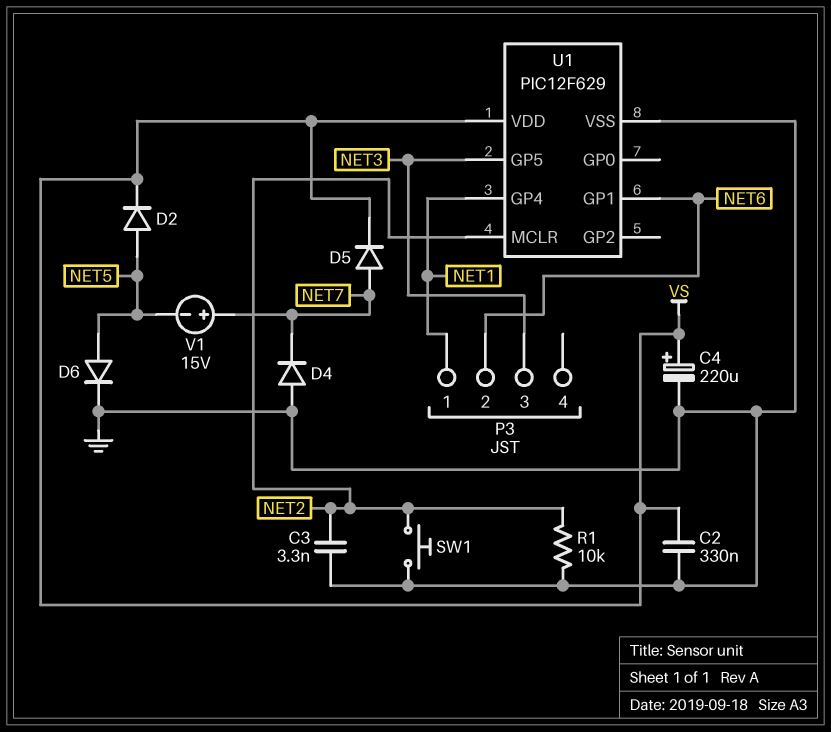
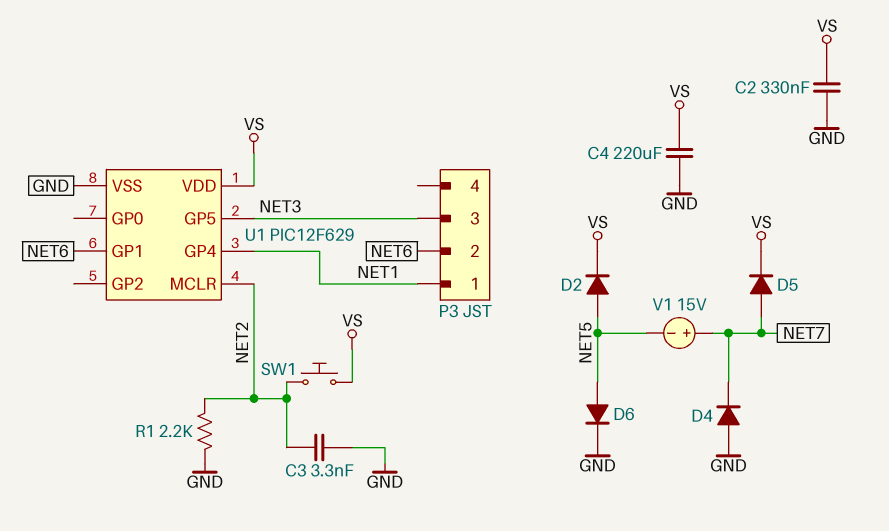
C4: 220uF (plus VS, minus GND) -> 220uF (GND, VS)
R1: 10k (GND, NET2) -> 2.2k (GND, NET2)
SW1: button (GND, NET2) -> button (NET2, VS)

